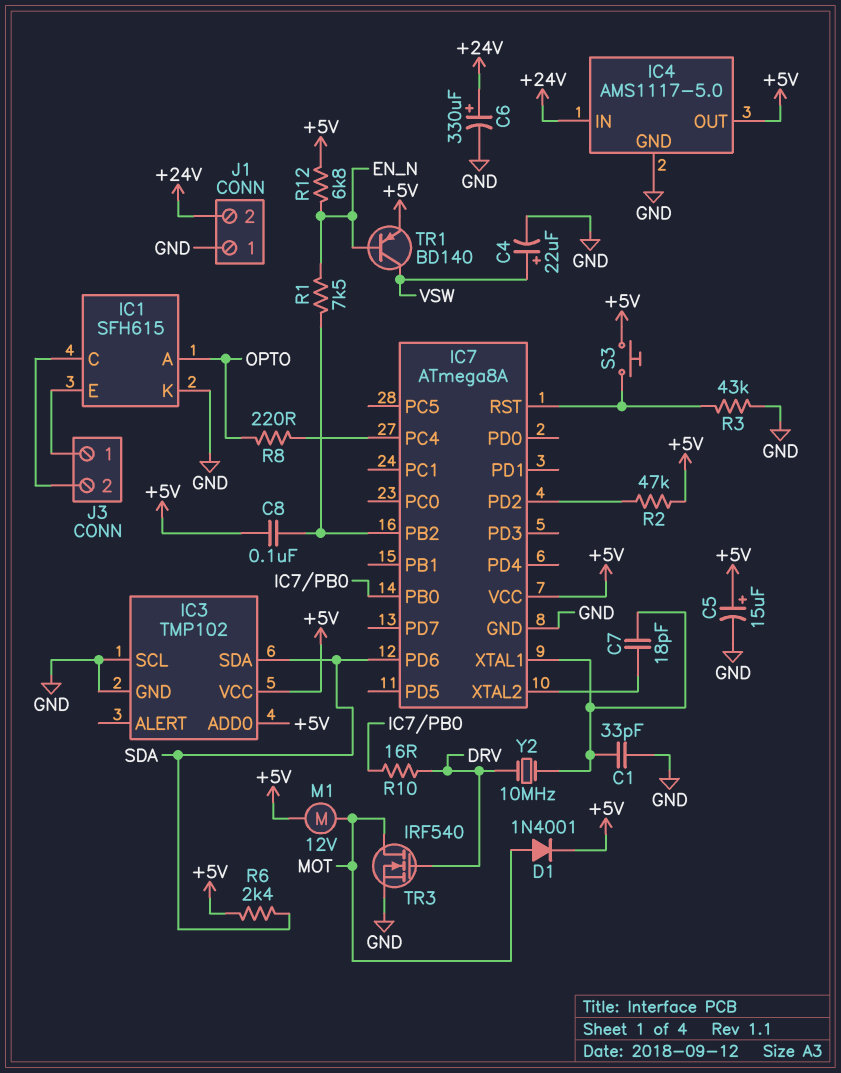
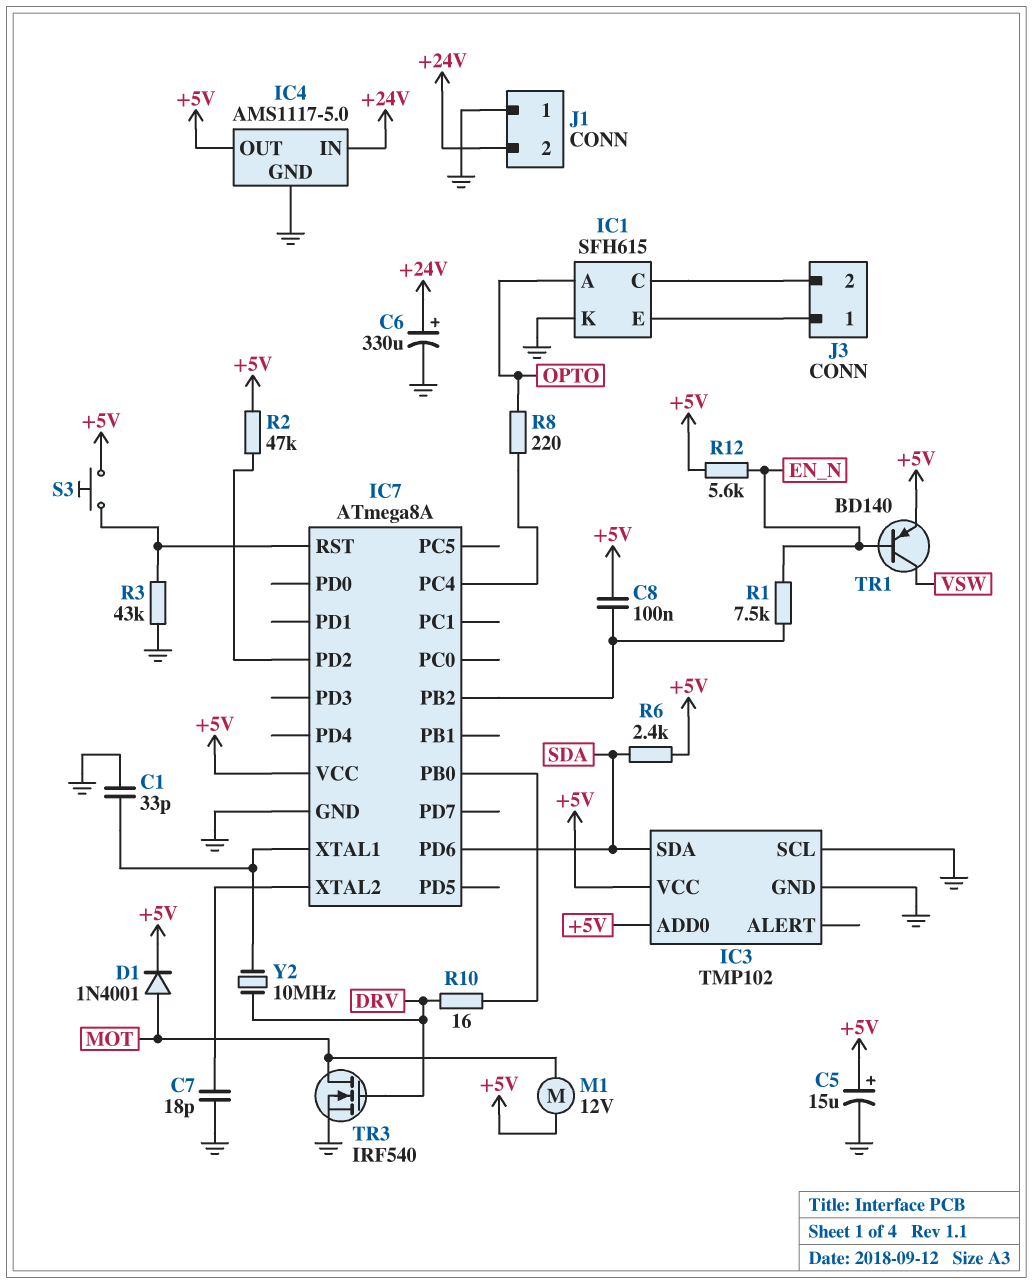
C4: 22uF (plus VSW, minus GND) -> none
C7: 18pF (IC7/XTAL1, IC7/XTAL2) -> 18pF (GND, IC7/XTAL2)
R12: 6.8k (+5V, EN_N) -> 5.6k (+5V, EN_N)

